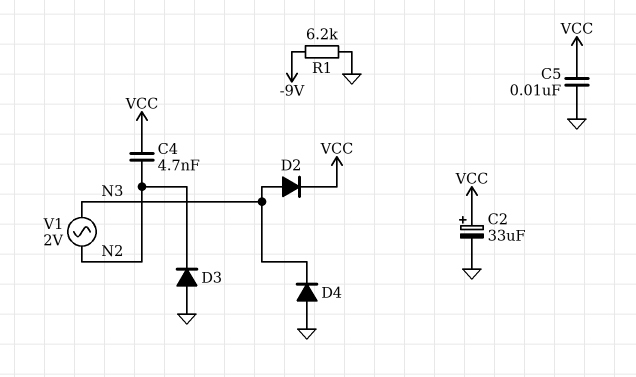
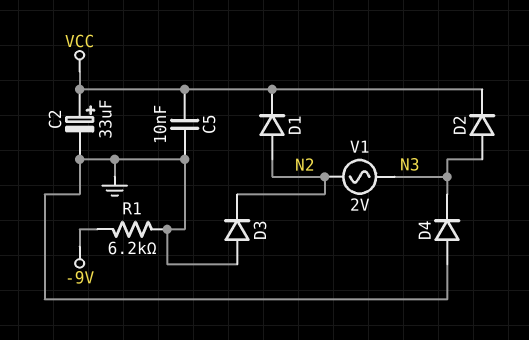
C4: 4.7nF (N2, VCC) -> none
D1: none -> diode (A N2, K VCC)

